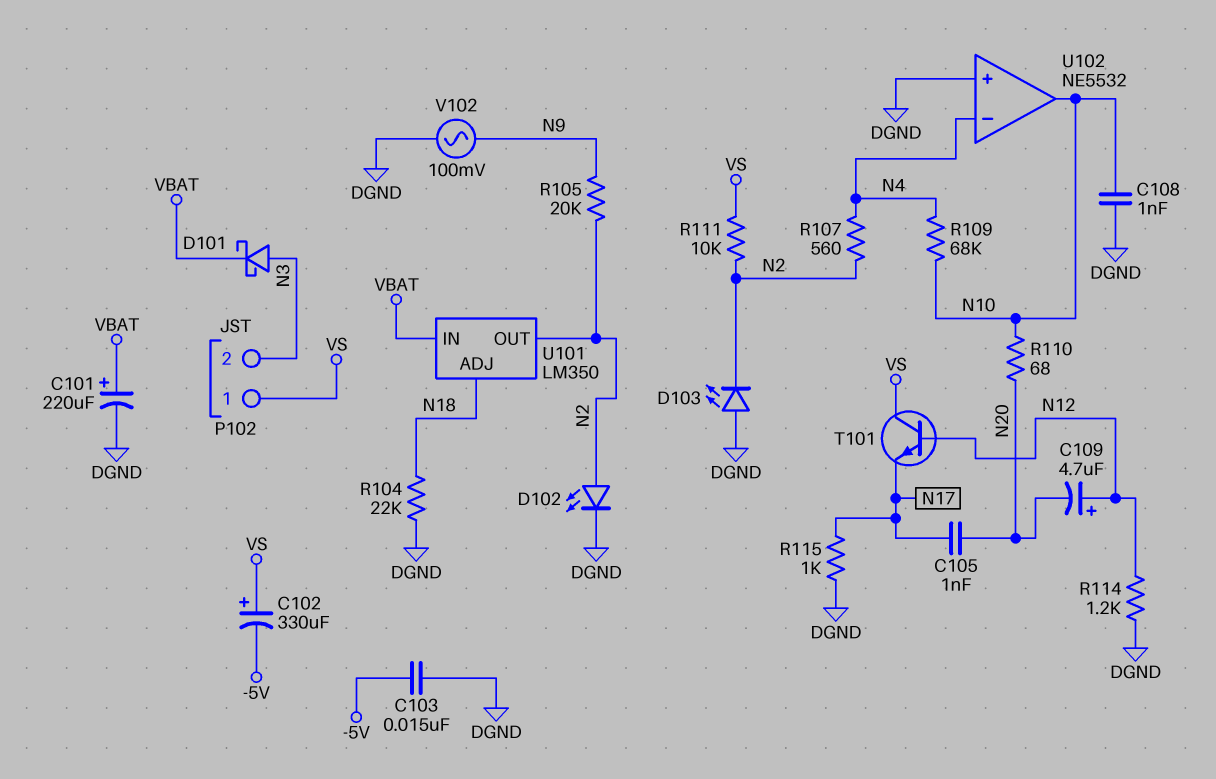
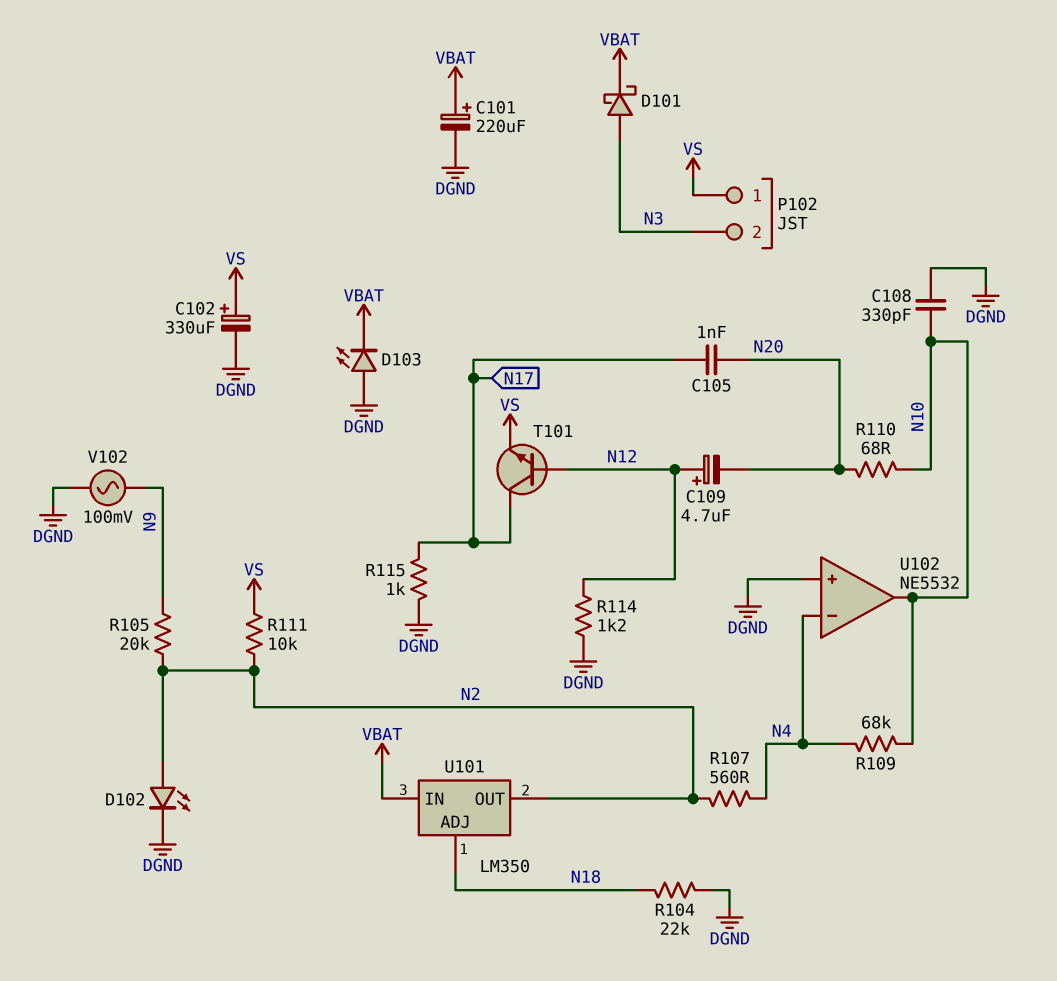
C102: 330uF (plus VS, minus -5V) -> 330uF (plus VS, minus DGND)
C103: 15nF (-5V, DGND) -> none
C108: 1nF (DGND, N10) -> 330pF (DGND, N10)
D103: LED (A DGND, K N2) -> LED (A DGND, K VBAT)
T101: NPN (B N12, C VS, E N17) -> NPN (B N12, C N17, E VS)

